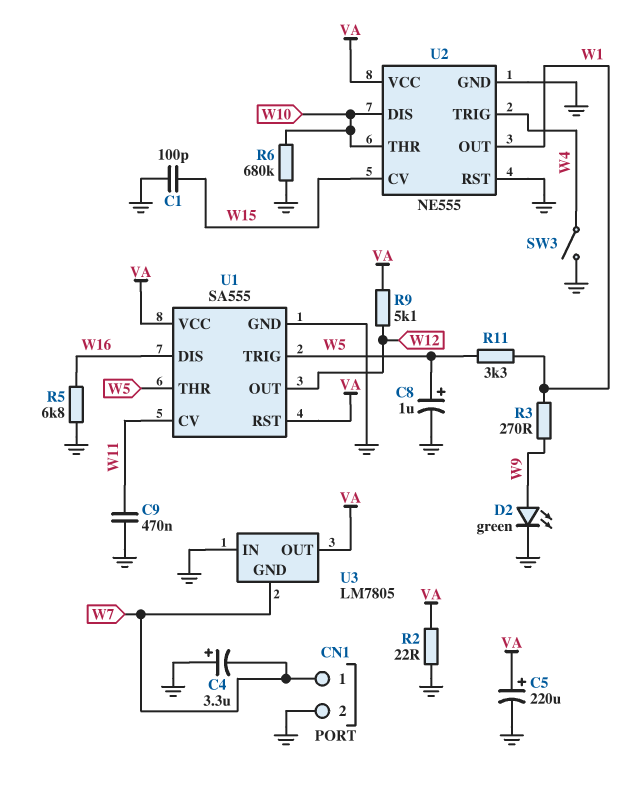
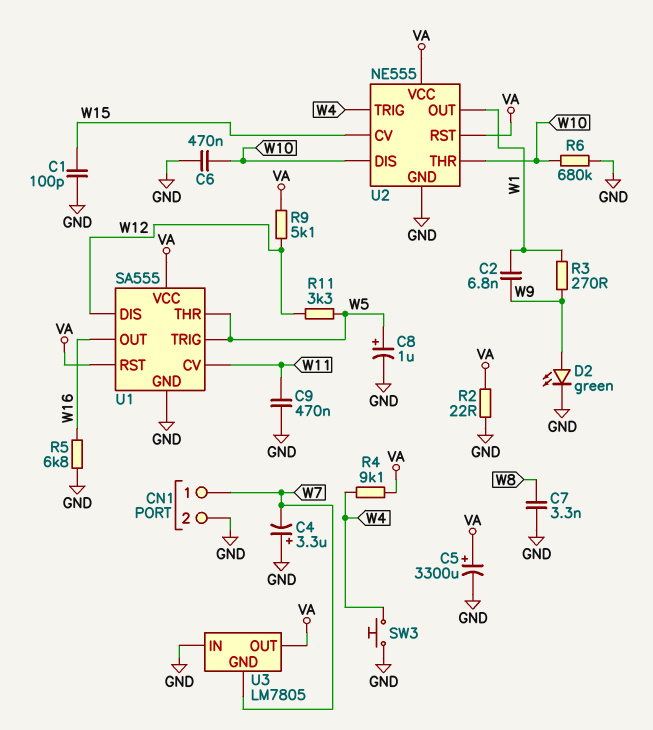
C2: none -> 6.8nF (W1, W9)
C5: 220uF (plus VA, minus GND) -> 3300uF (plus VA, minus GND)
C6: none -> 470nF (GND, W10)
C7: none -> 3.3nF (GND, W8)
R4: none -> 9.1k (VA, W4)
R11: 3.3k (W1, W5) -> 3.3k (W5, W12)
SW3: switch (GND, W4) -> button (GND, W4)
U1 pin DIS: W16 -> W12
U1 pin OUT: W12 -> W16
U2 pin RST: GND -> VA

